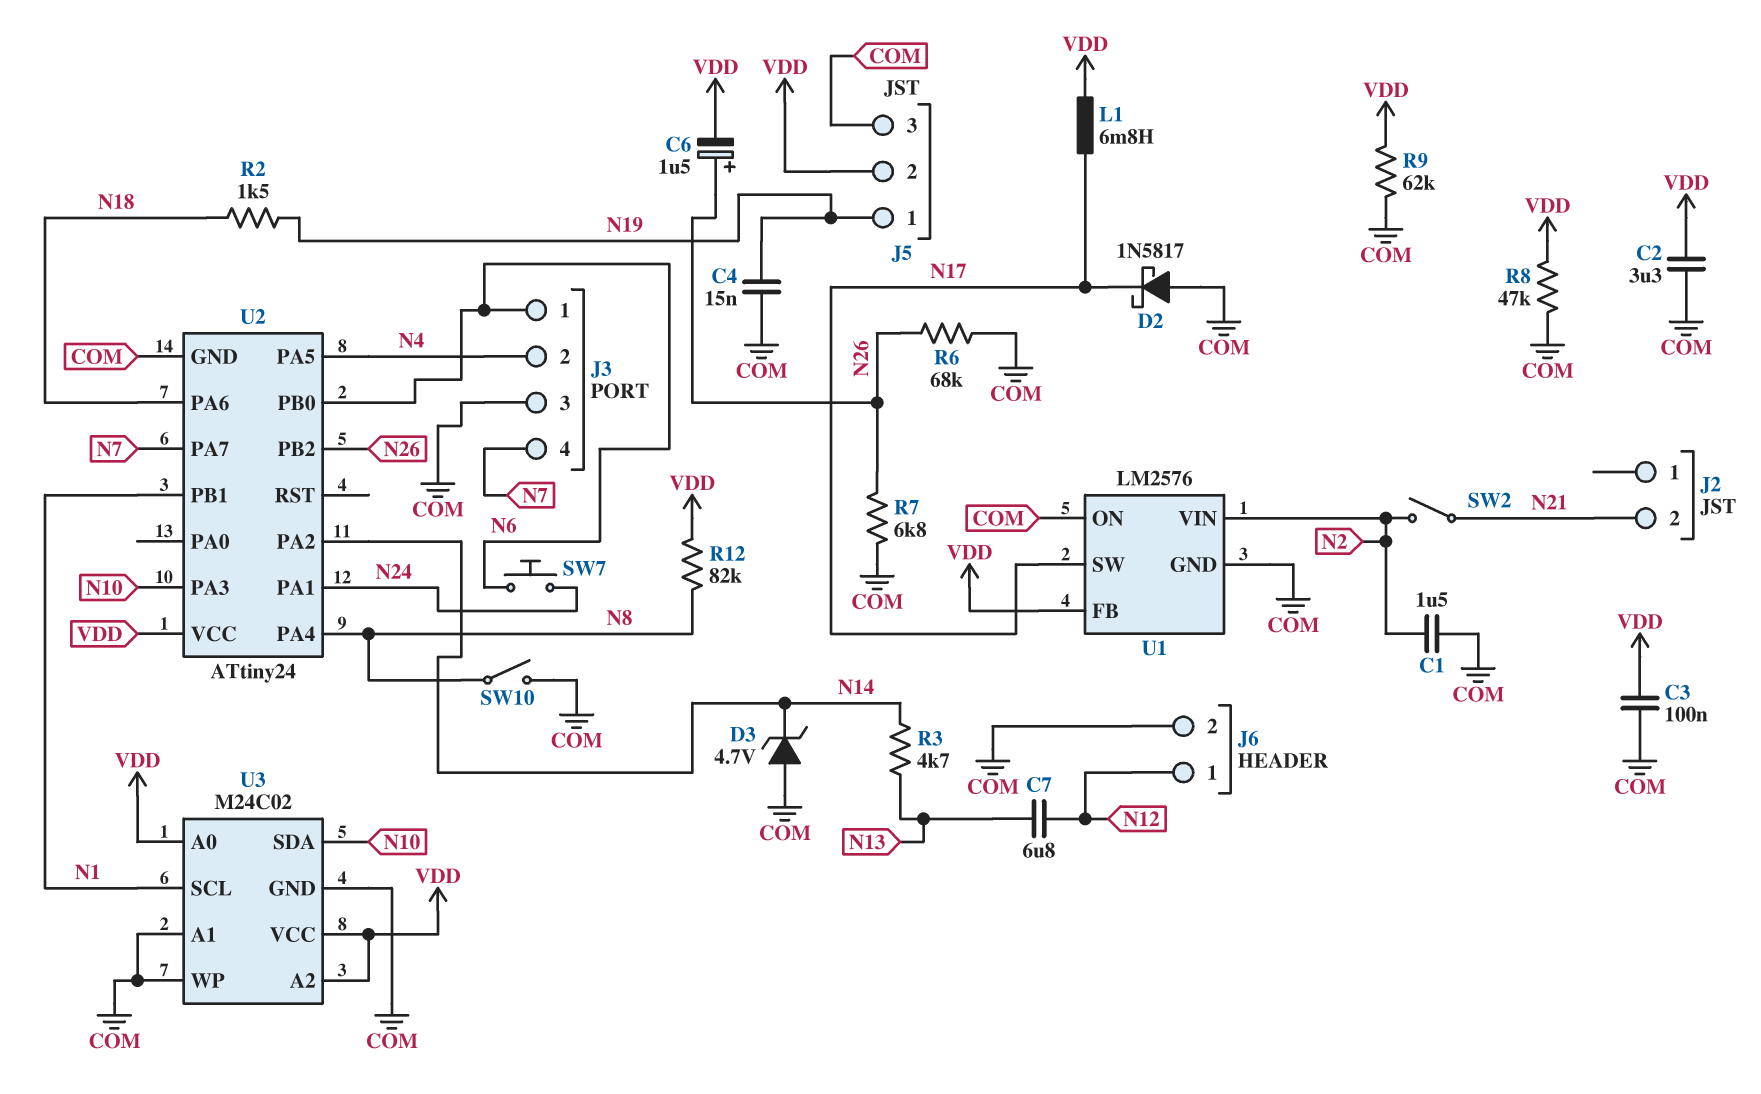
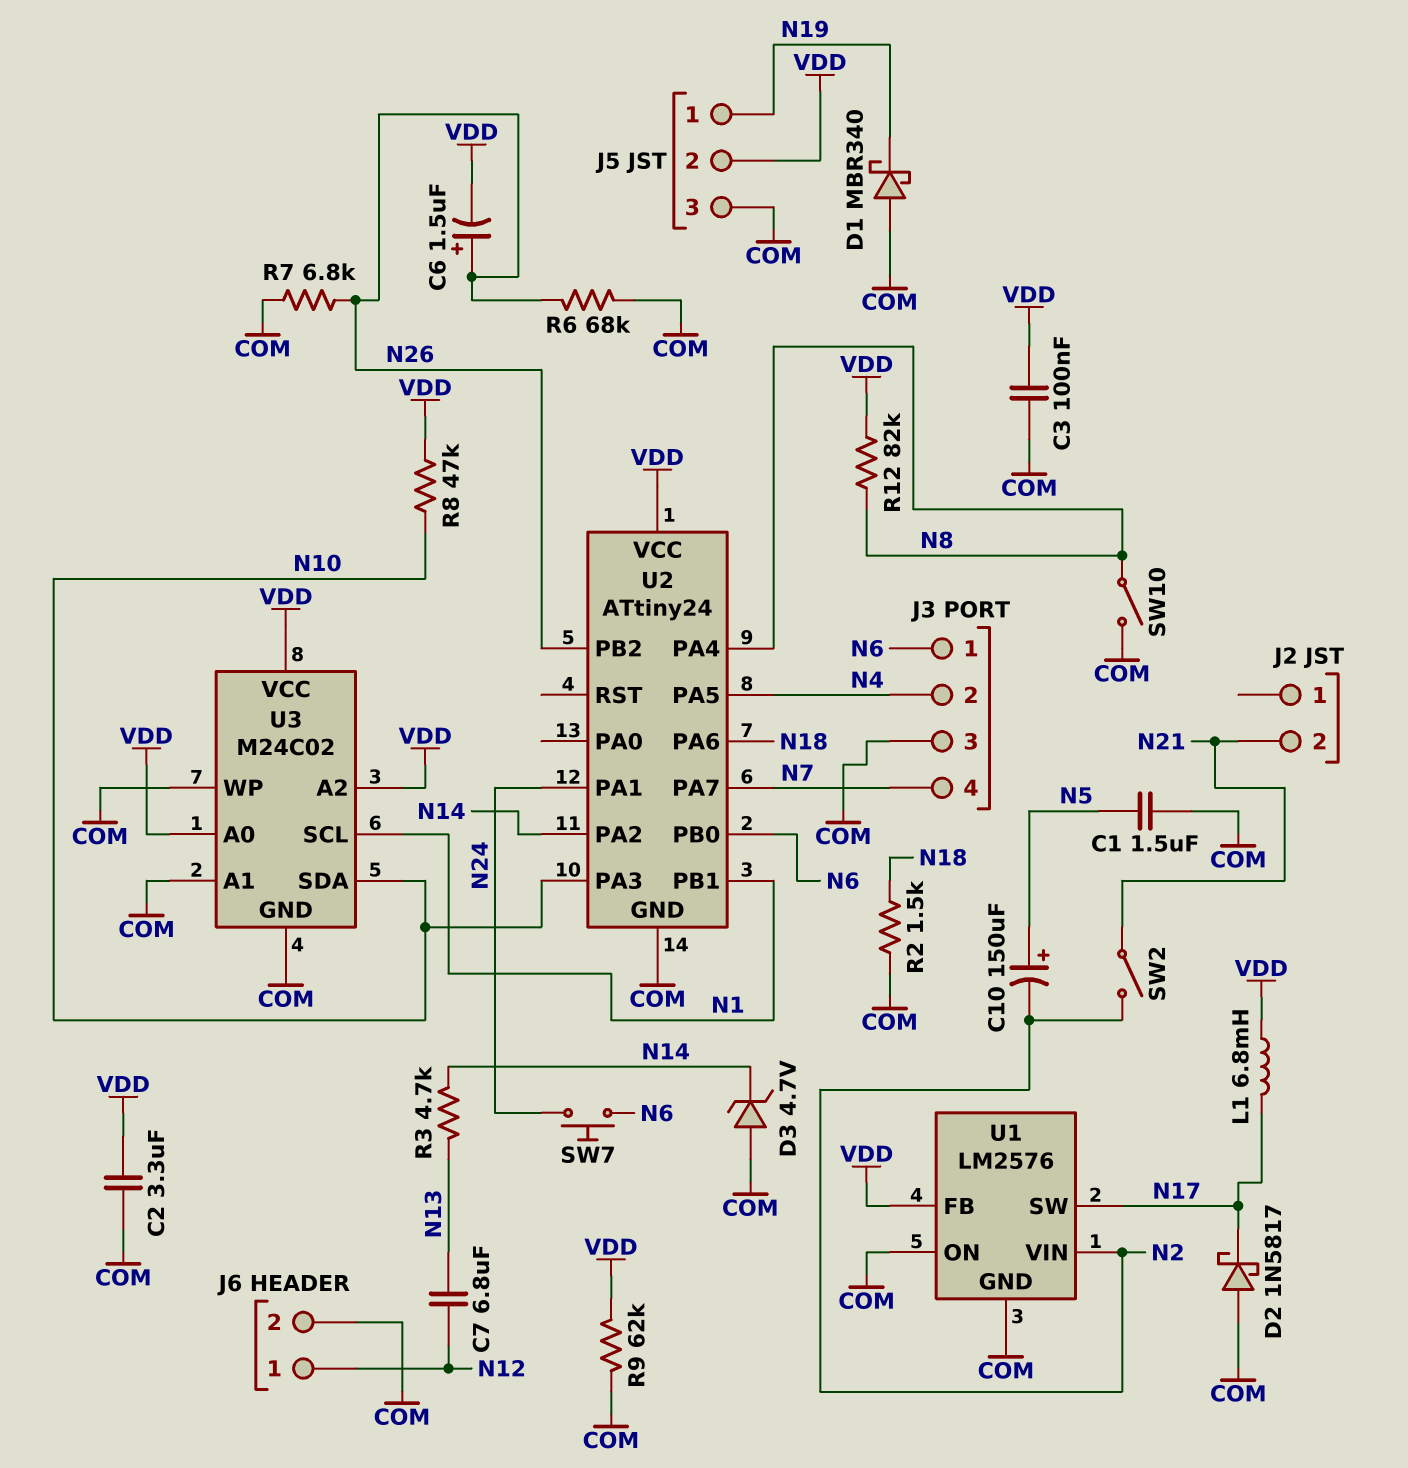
C1: 1.5uF (COM, N2) -> 1.5uF (COM, N5)
C4: 15nF (COM, N19) -> none
C10: none -> 150uF (plus N5, minus N2)
D1: none -> schottky MBR340 (A COM, K N19)
R2: 1.5k (N18, N19) -> 1.5k (COM, N18)
R8: 47k (COM, VDD) -> 47k (N10, VDD)

